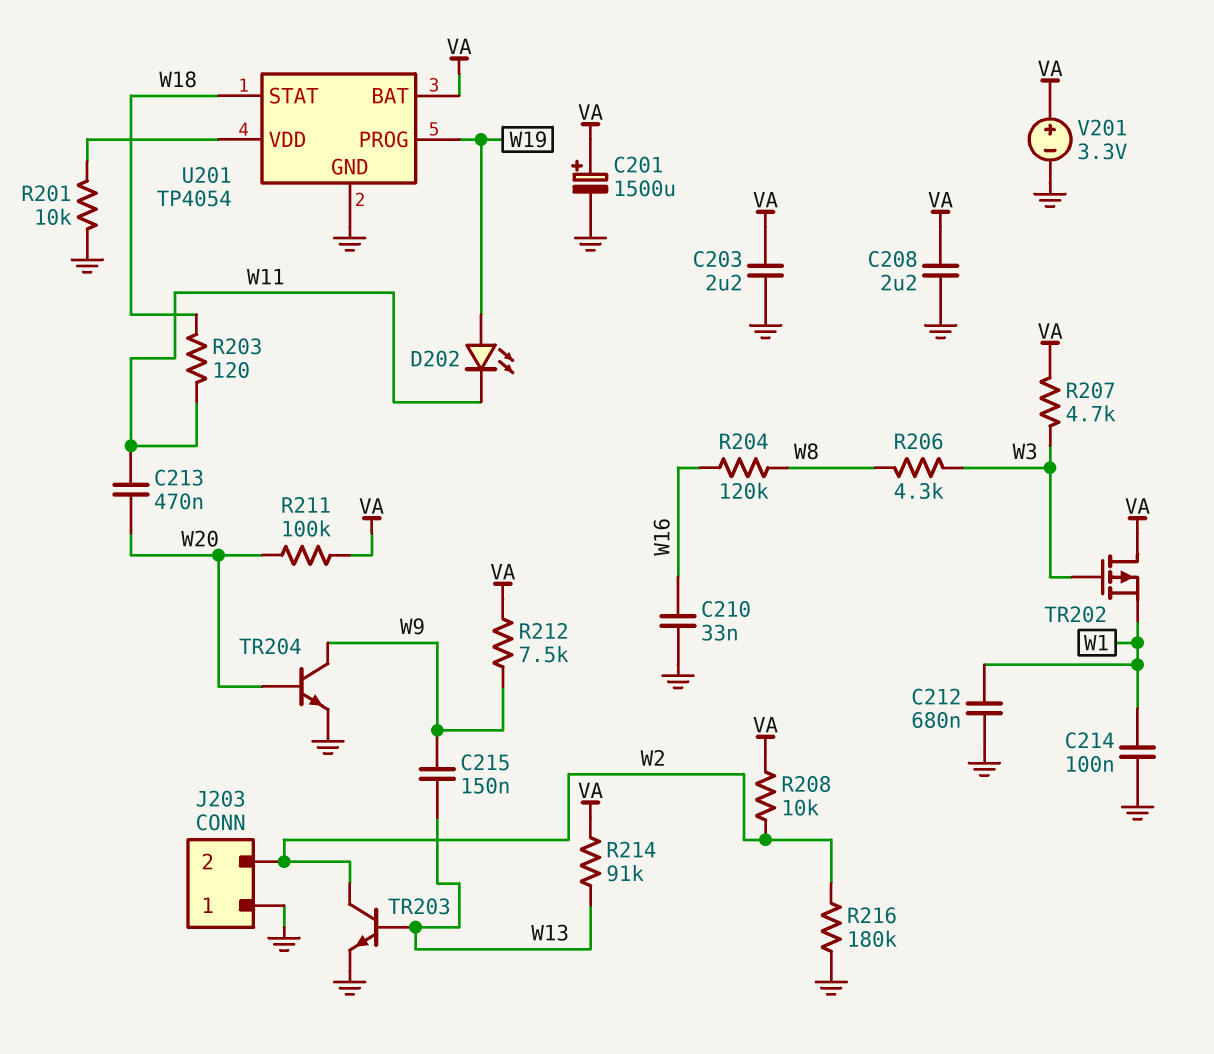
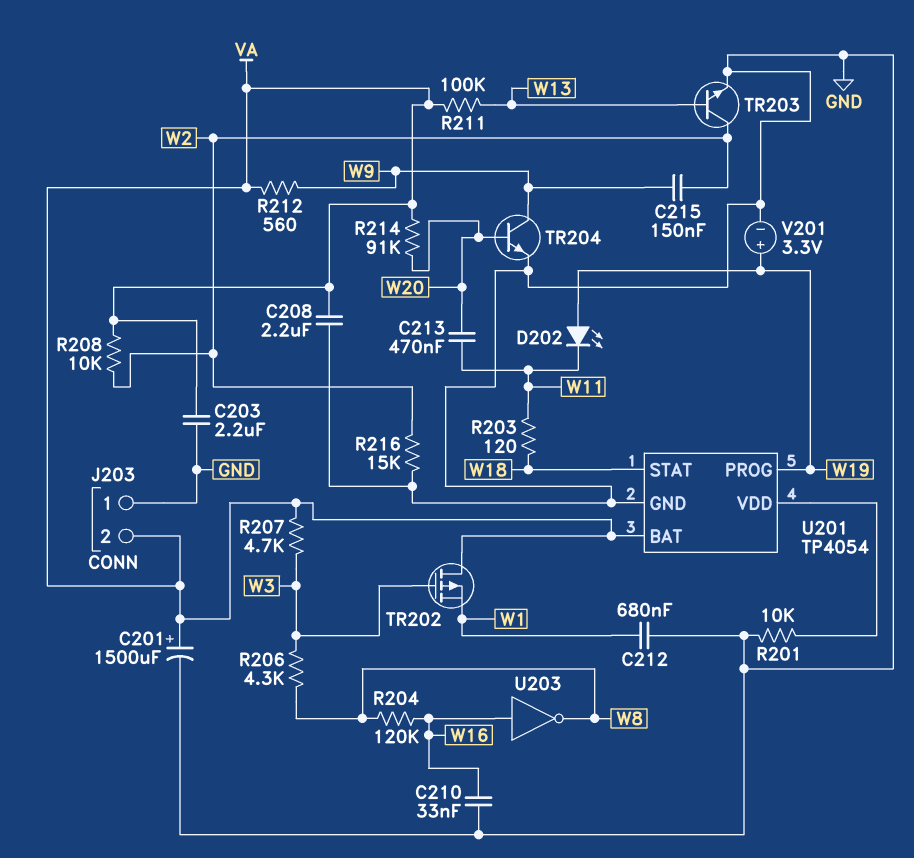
C214: 100nF (GND, W1) -> none
C215: 150nF (W9, W13) -> 150nF (W2, W9)
J203 pin 2: W2 -> VA
R211: 100k (VA, W20) -> 100k (VA, W13)
R212: 7.5k (VA, W9) -> 560 (VA, W9)
R214: 91k (VA, W13) -> 91k (VA, W20)
R216: 180k (GND, W2) -> 15k (GND, W2)
U203: none -> NOT (in W16, out W8)
V201: 3.3V (plus VA, minus GND) -> 3.3V (plus W19, minus GND)

